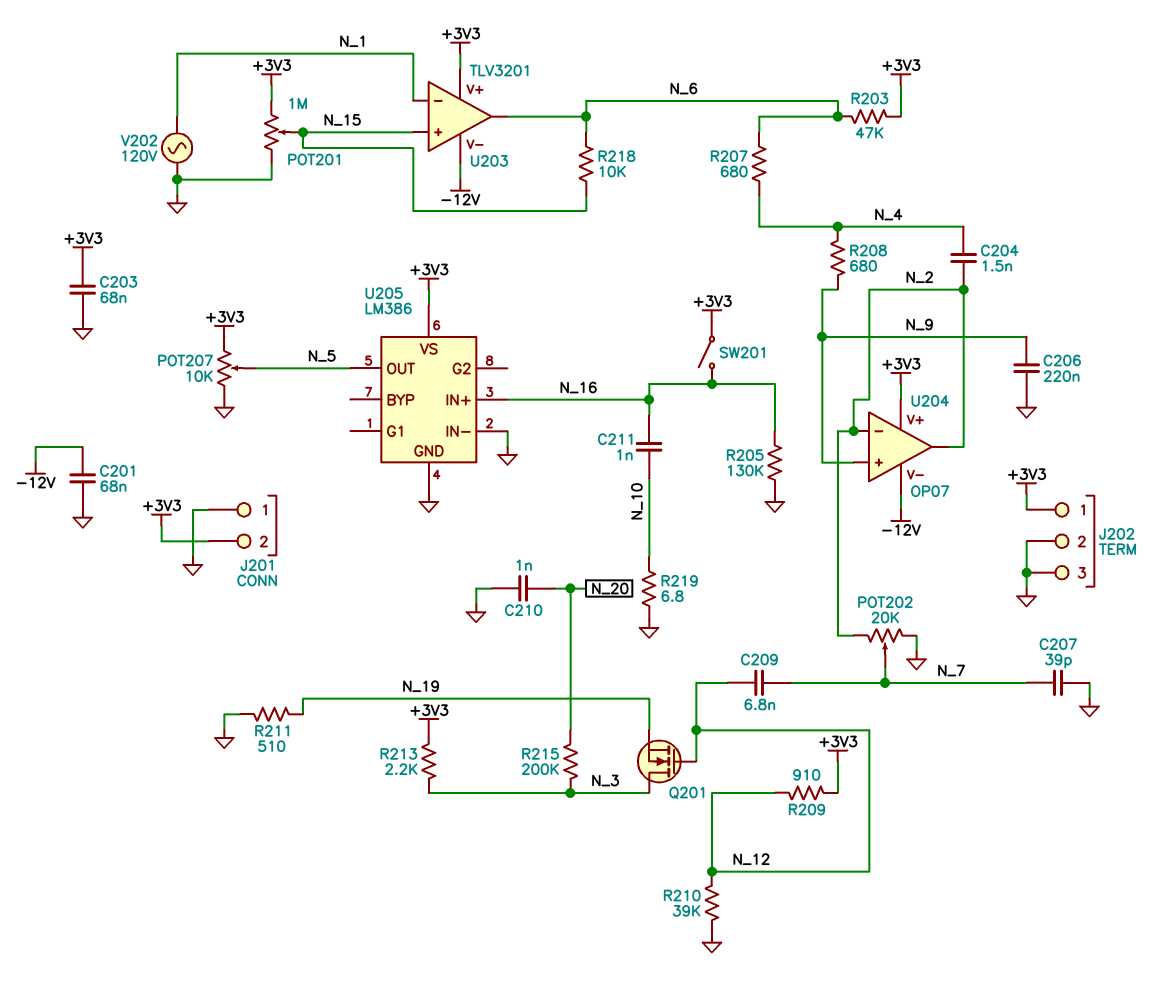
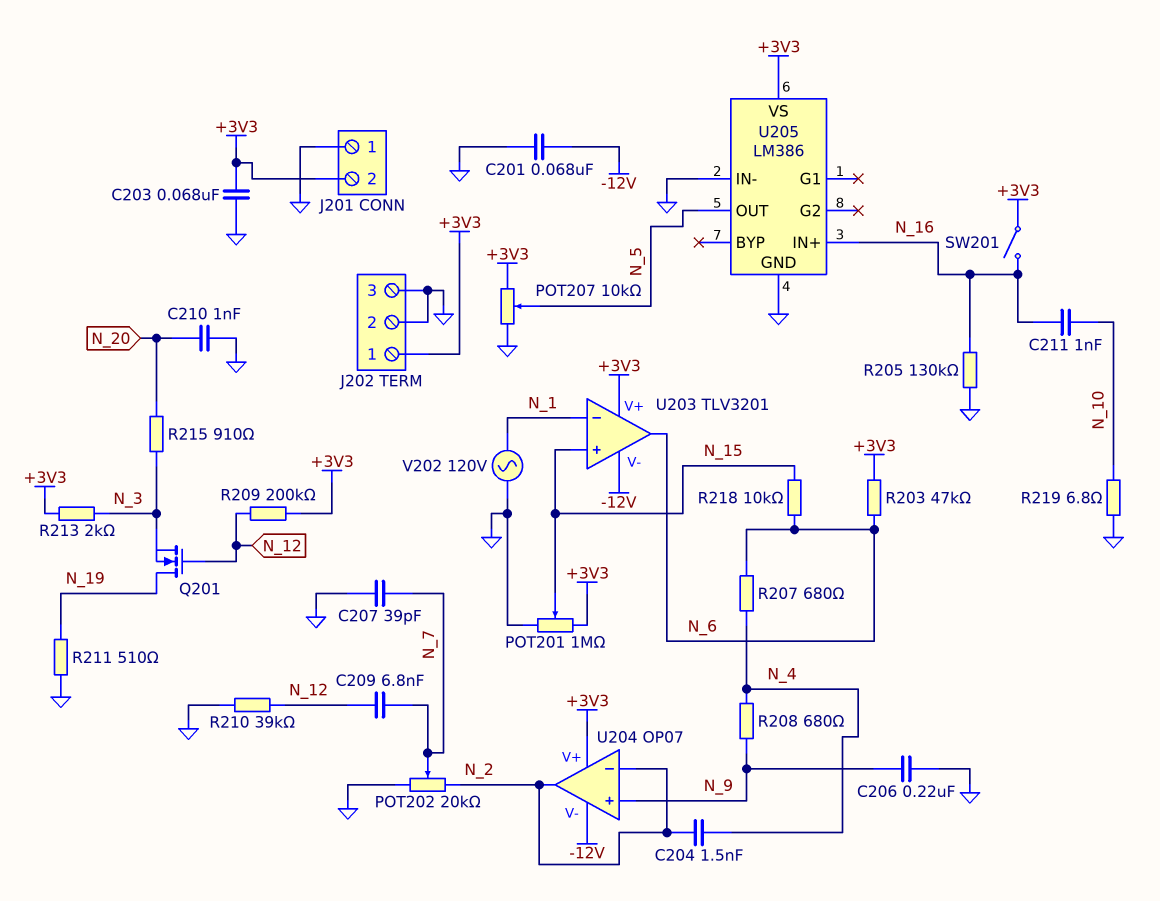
Q201: NMOS (G N_12, D N_3, S N_19) -> NMOS (G N_12, D N_19, S N_3)
R209: 910 (+3V3, N_12) -> 200k (+3V3, N_12)
R213: 2.2k (+3V3, N_3) -> 2k (+3V3, N_3)
R215: 200k (N_3, N_20) -> 910 (N_3, N_20)

